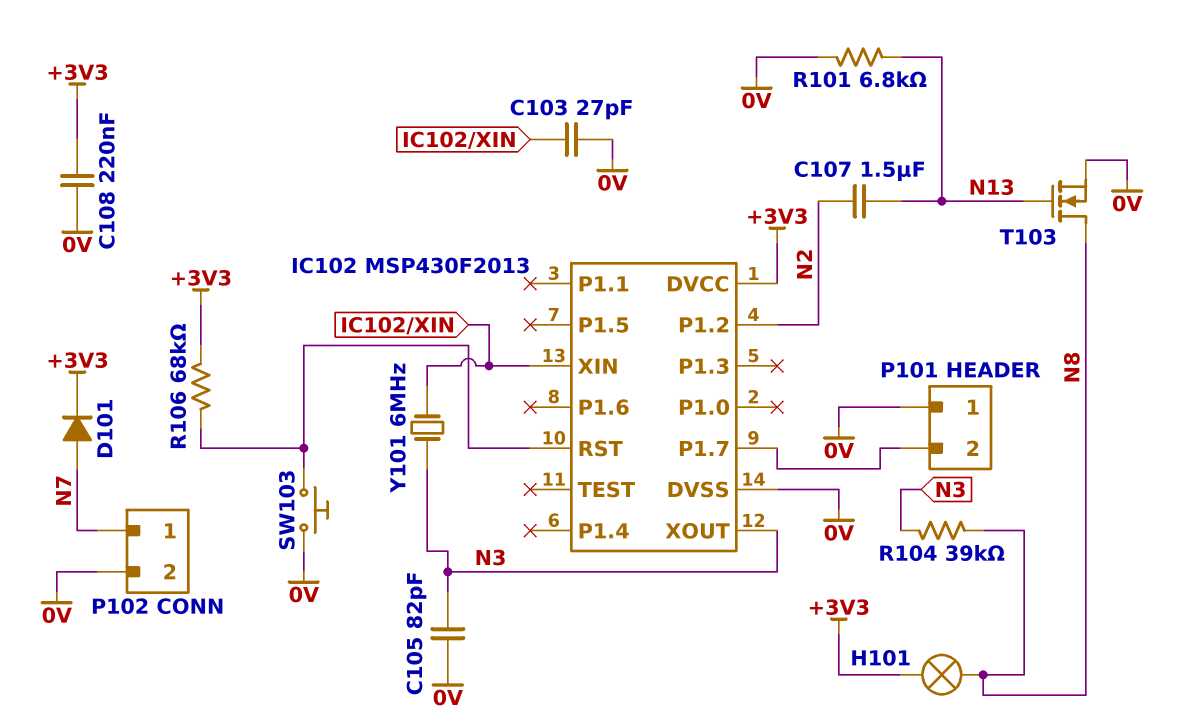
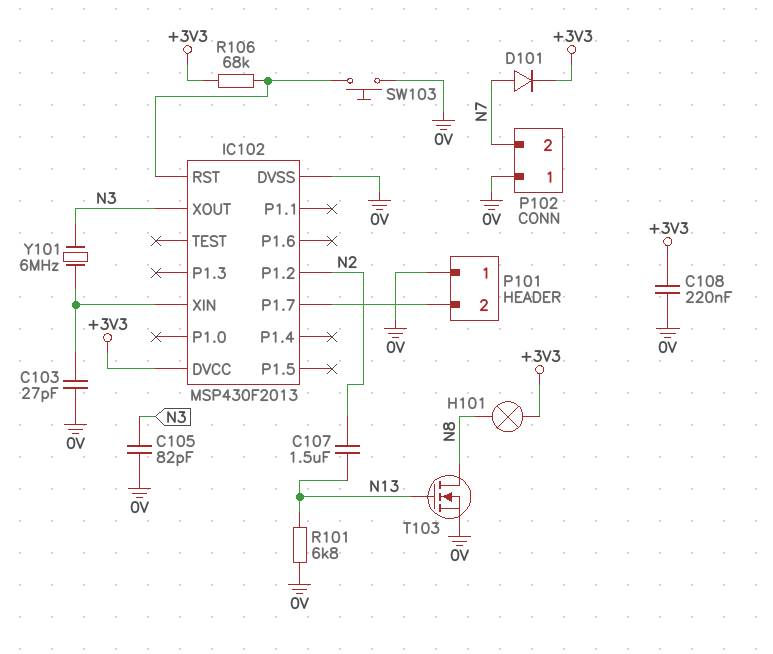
P102 pin 1: N7 -> 0V
P102 pin 2: 0V -> N7
R104: 39k (N3, N8) -> none

